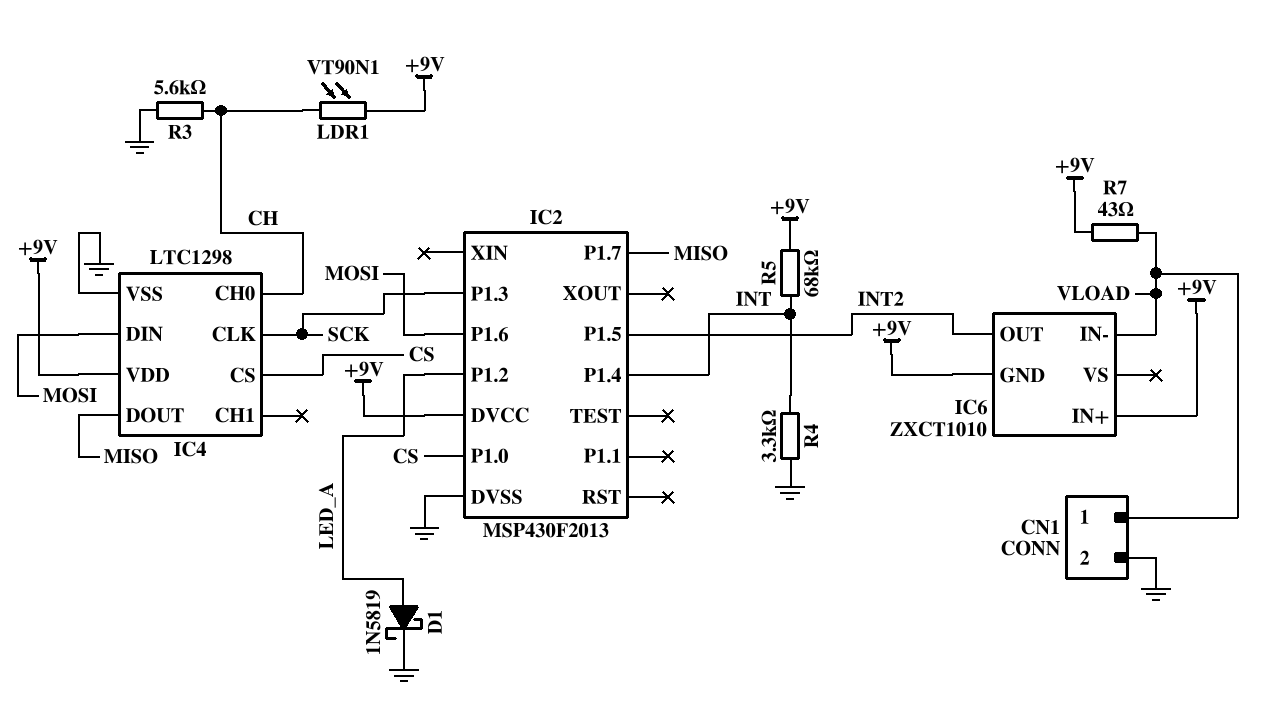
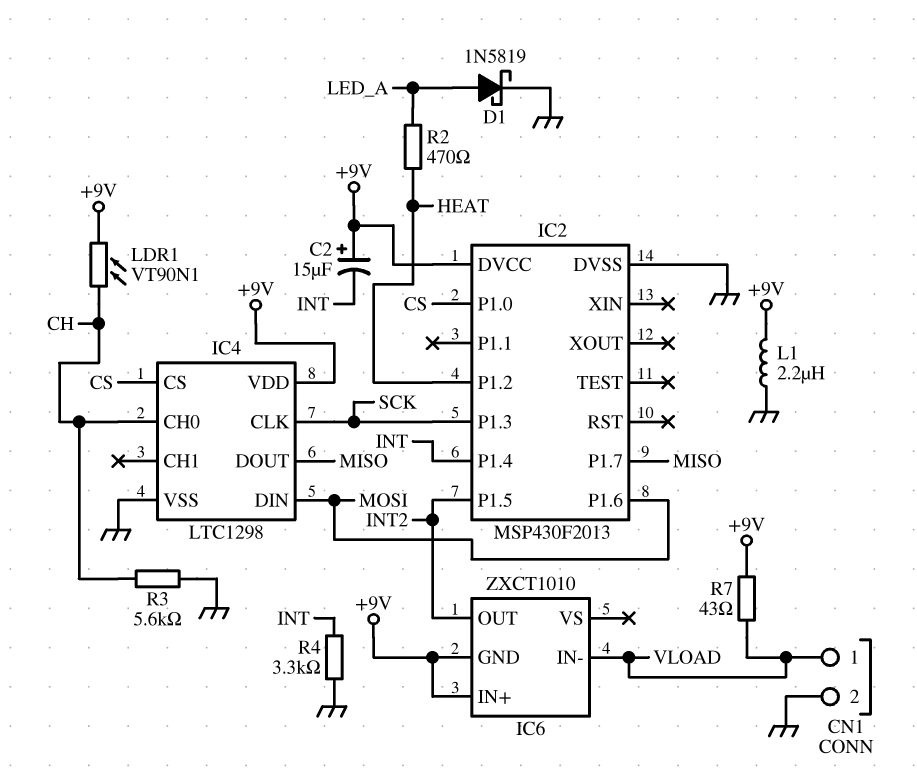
C2: none -> 15uF (plus +9V, minus INT)
IC2 pin P1.2: LED_A -> HEAT
L1: none -> 2.2uH (+9V, GND)
R2: none -> 470 (HEAT, LED_A)
R5: 68k (+9V, INT) -> none

